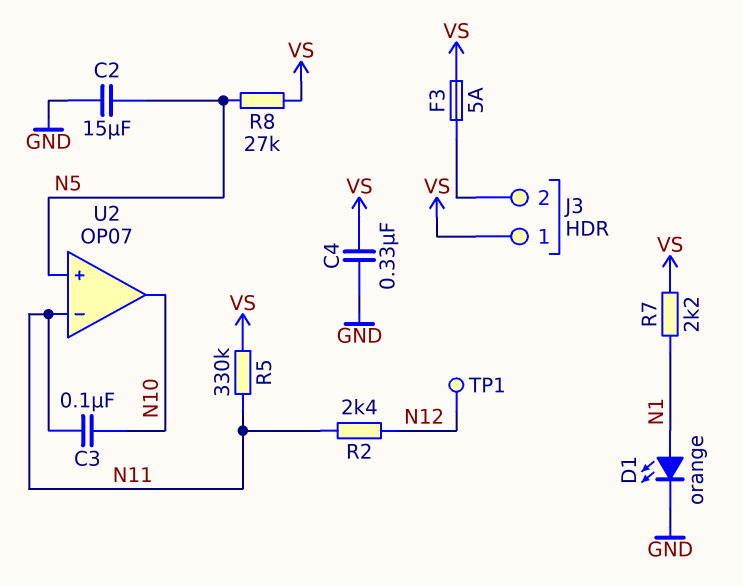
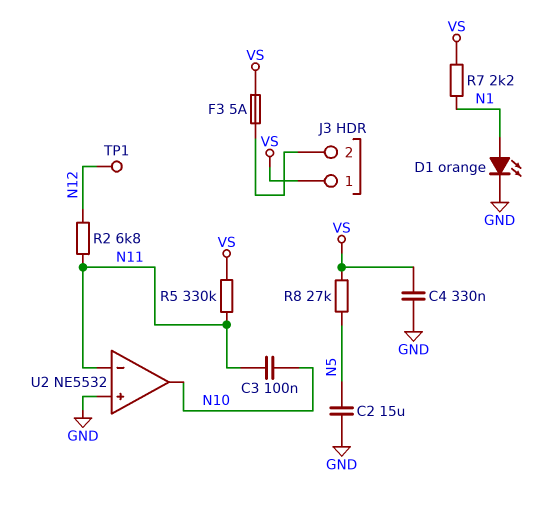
R2: 2.4k (N11, N12) -> 6.8k (N11, N12)
U2: OP07 -> NE5532
U2 pin in+: N5 -> GND

